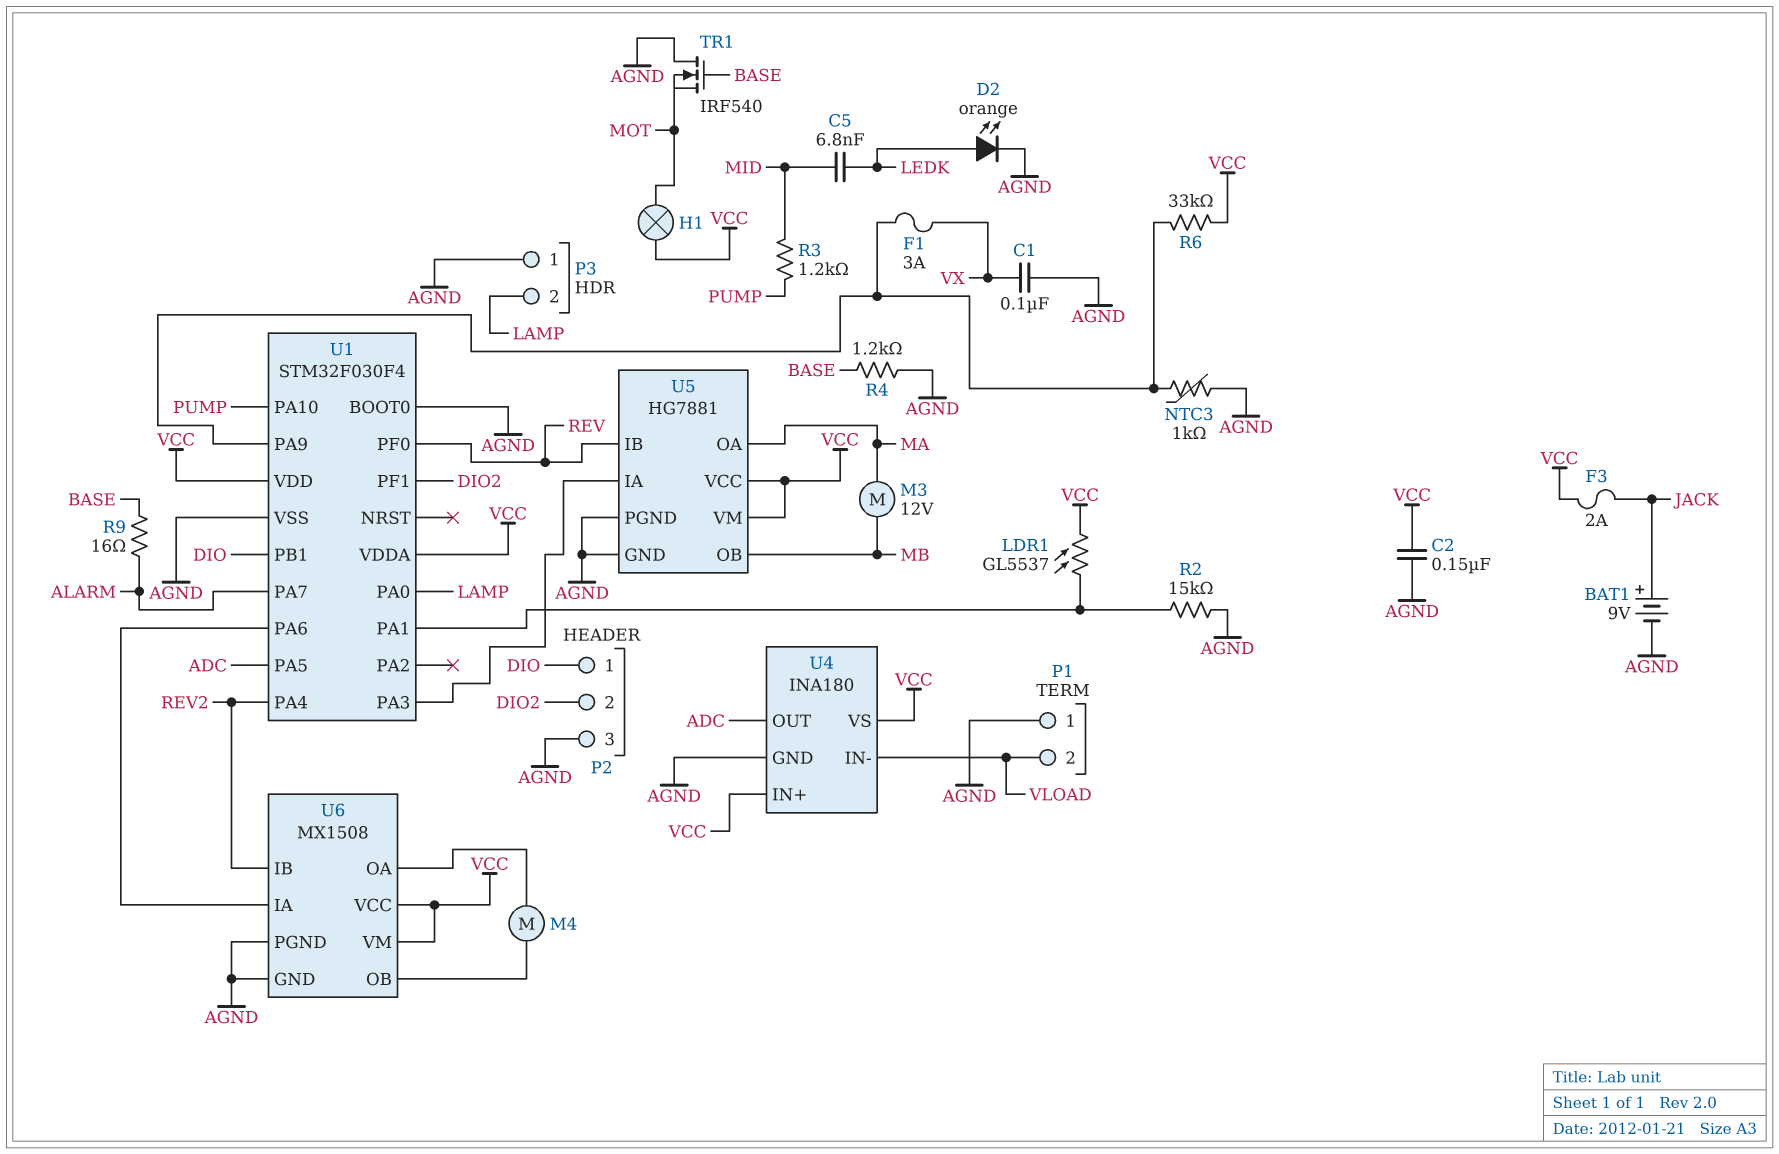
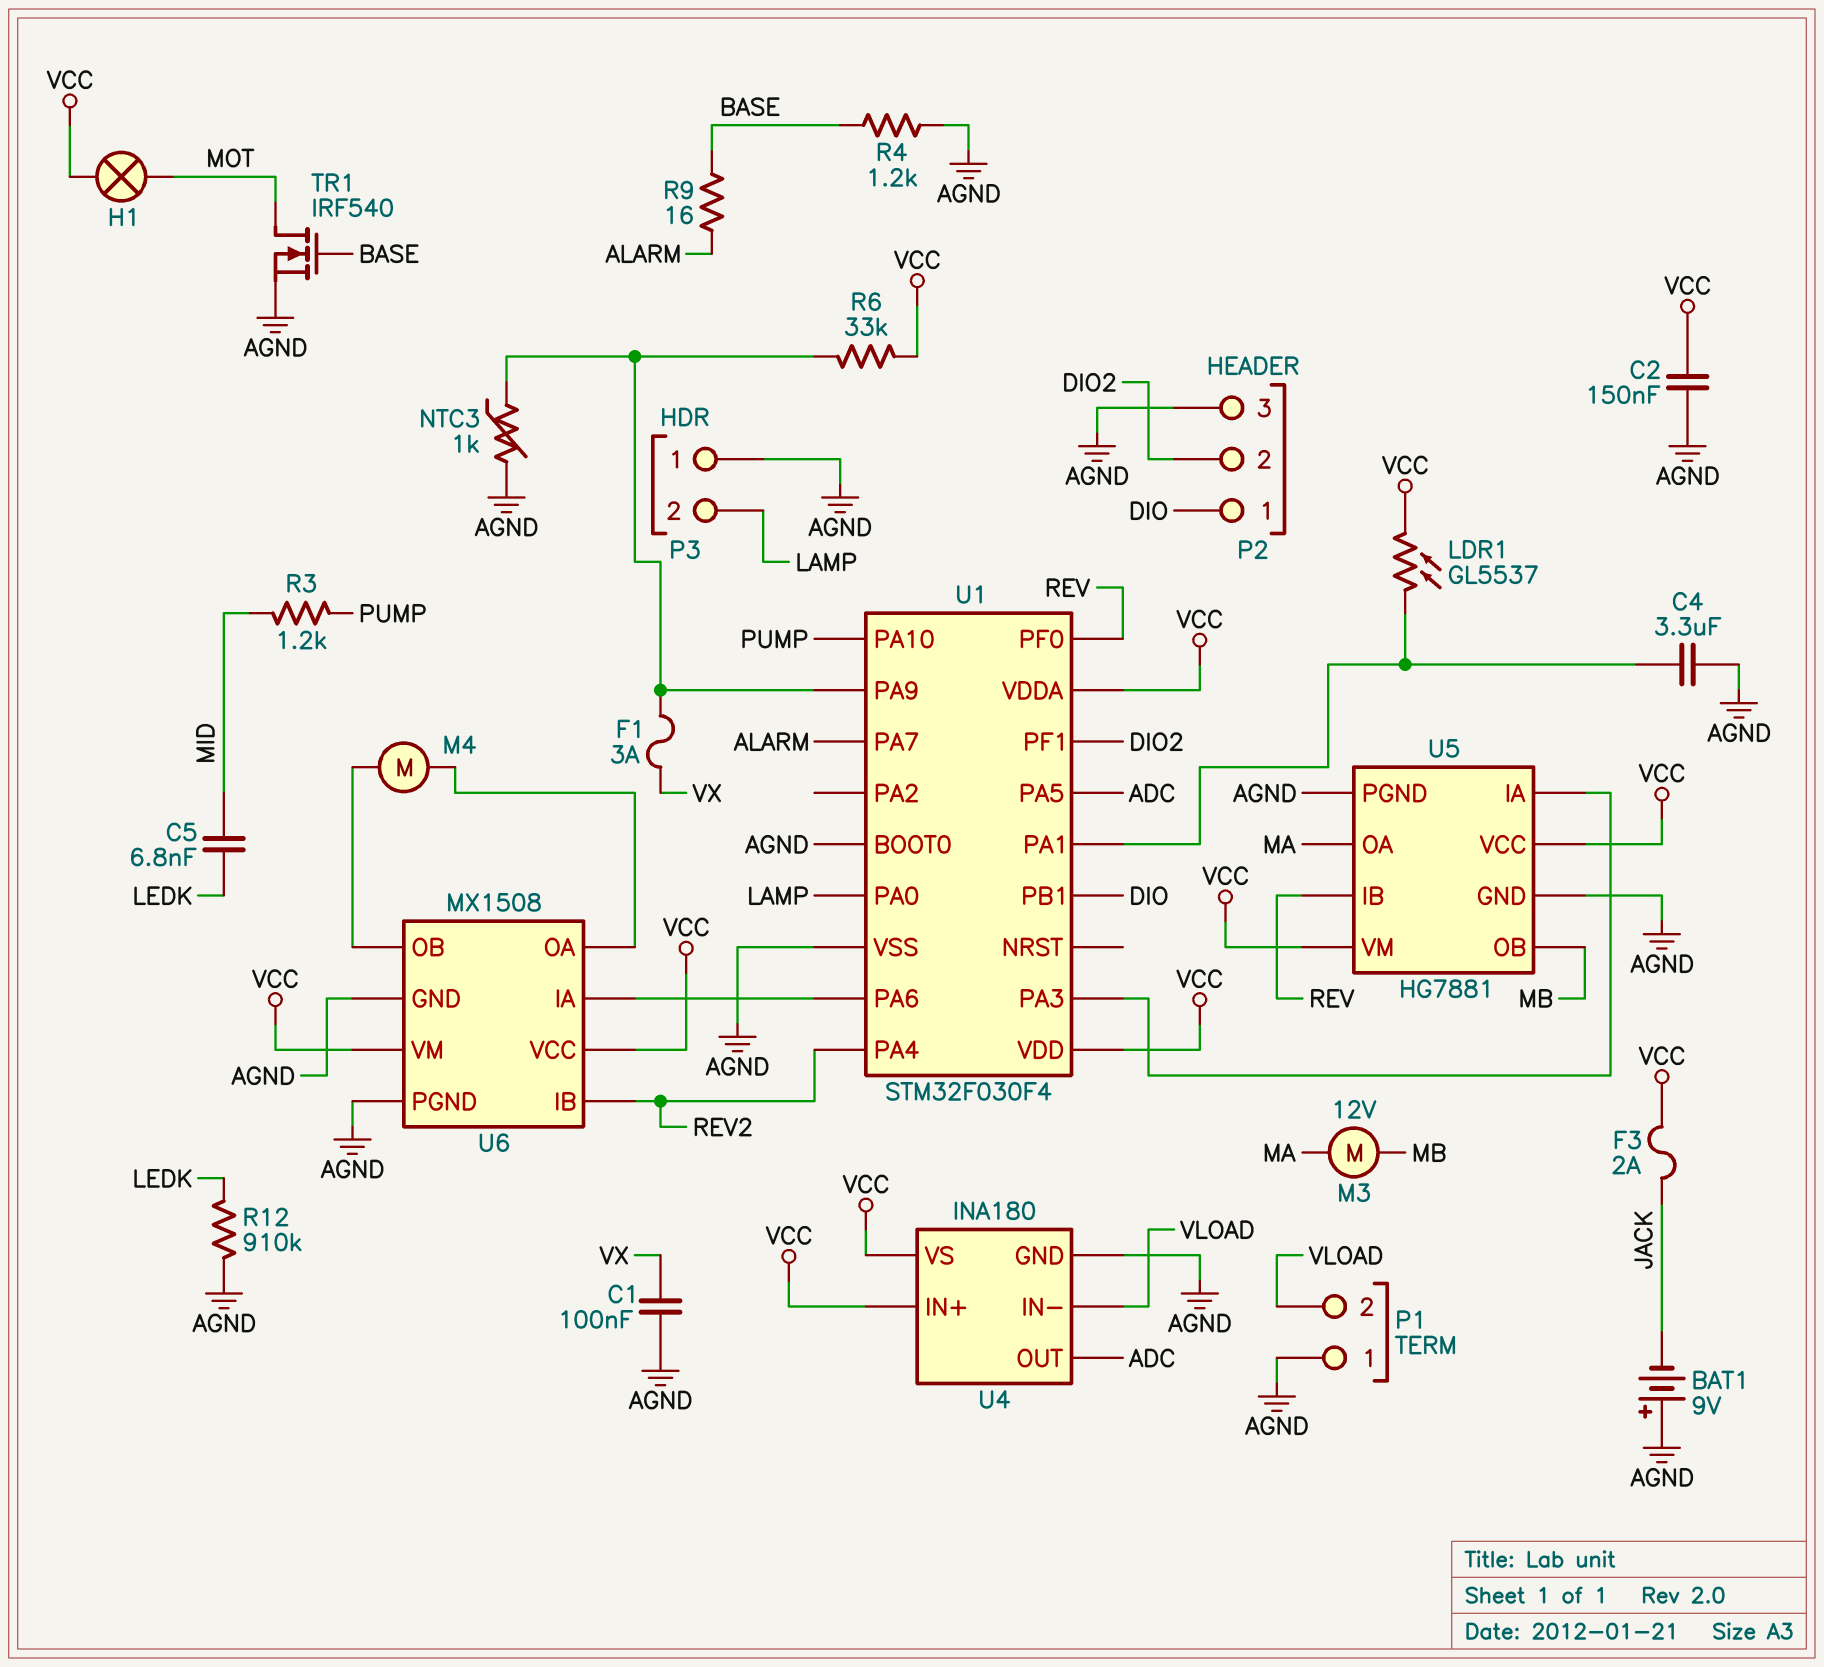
BAT1: 9V (plus JACK, minus AGND) -> 9V (plus AGND, minus JACK)
C4: none -> 3.3uF (AGND, U1/PA1)
D2: LED orange (A LEDK, K AGND) -> none
R2: 15k (AGND, U1/PA1) -> none
R12: none -> 910k (AGND, LEDK)
TR1: NMOS IRF540 (G BASE, D AGND, S MOT) -> NMOS IRF540 (G BASE, D MOT, S AGND)

